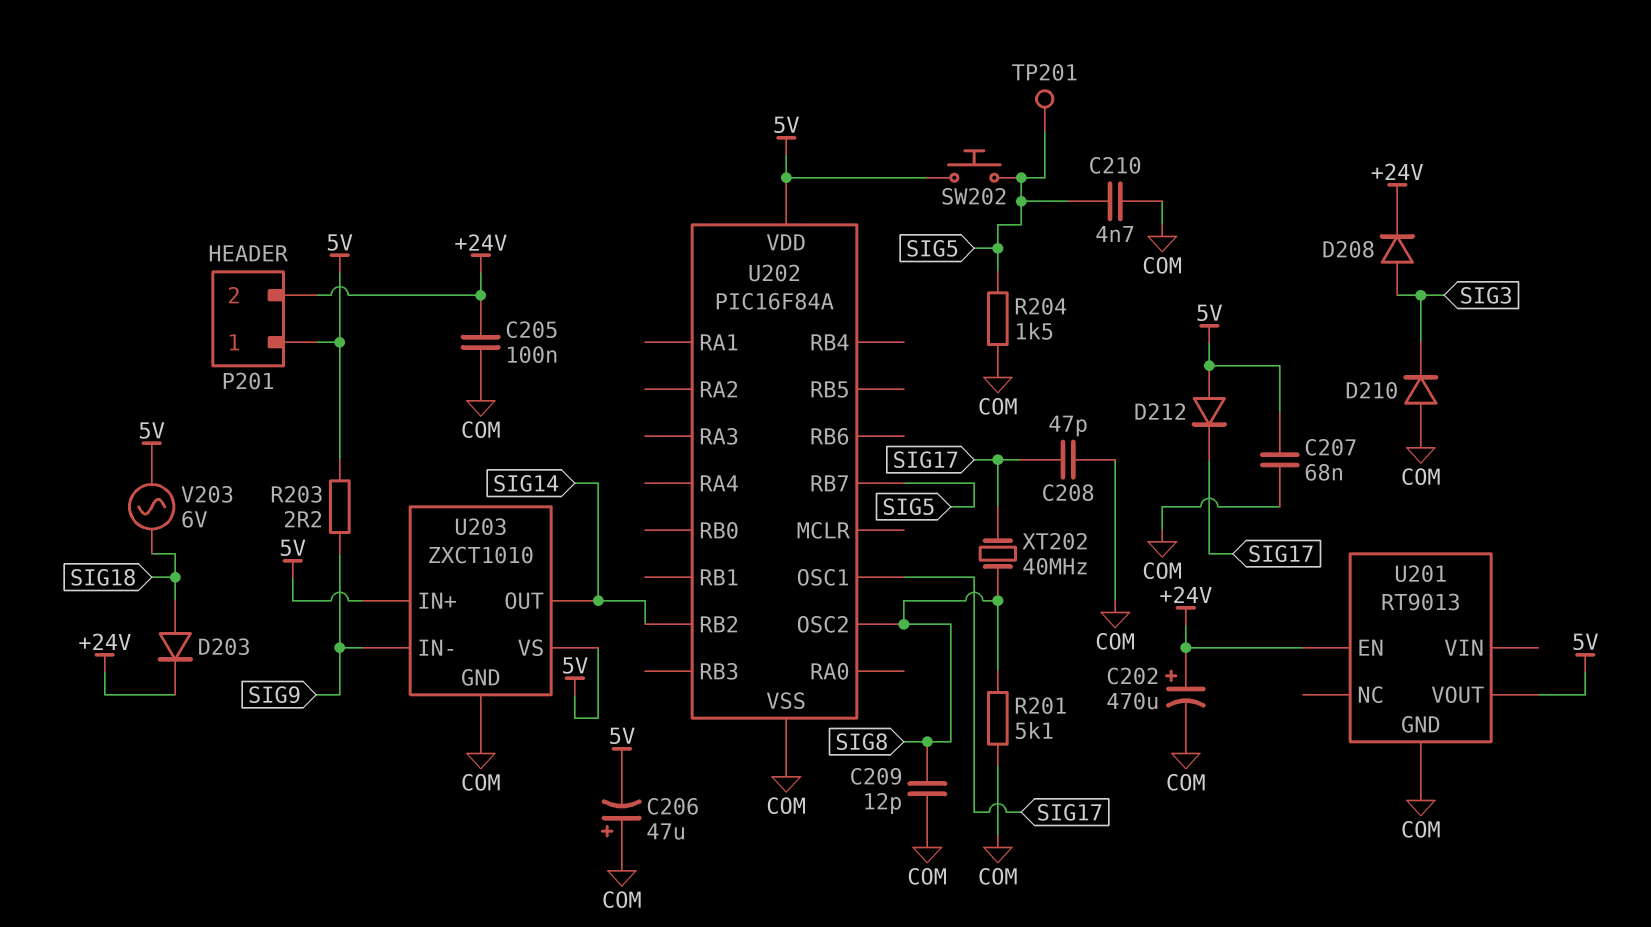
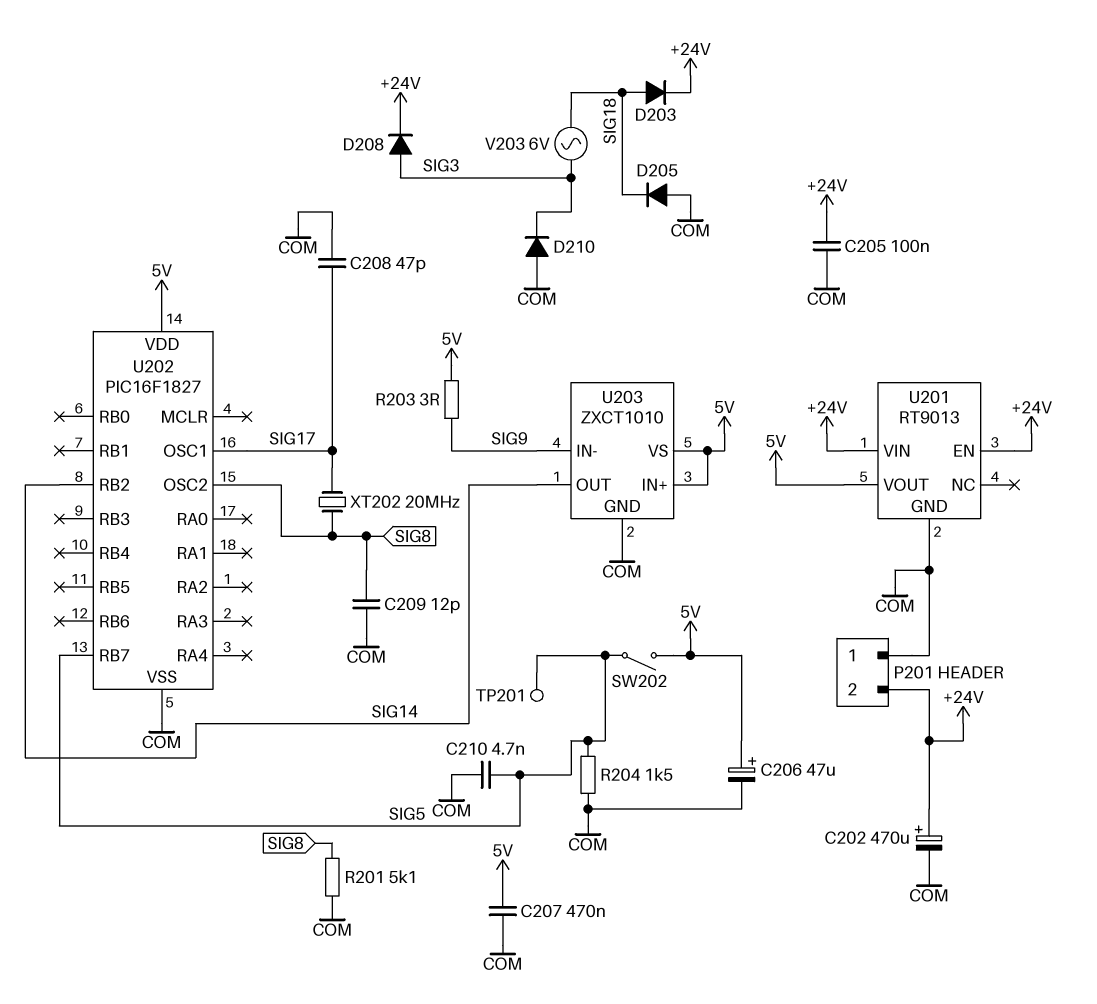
C206: 47uF (plus COM, minus 5V) -> 47uF (plus 5V, minus COM)
C207: 68nF (5V, COM) -> 470nF (5V, COM)
D205: none -> diode (A COM, K SIG18)
D212: diode (A 5V, K SIG17) -> none
P201 pin 1: 5V -> COM
R203: 2.2 (5V, SIG9) -> 3 (5V, SIG9)
SW202: button (5V, SIG5) -> switch (5V, SIG5)
U201 pin VIN: none -> +24V
U202: PIC16F84A -> PIC16F1827
V203: AC 6V (5V, SIG18) -> AC 6V (SIG3, SIG18)
XT202: 40MHz (SIG8, SIG17) -> 20MHz (SIG8, SIG17)

